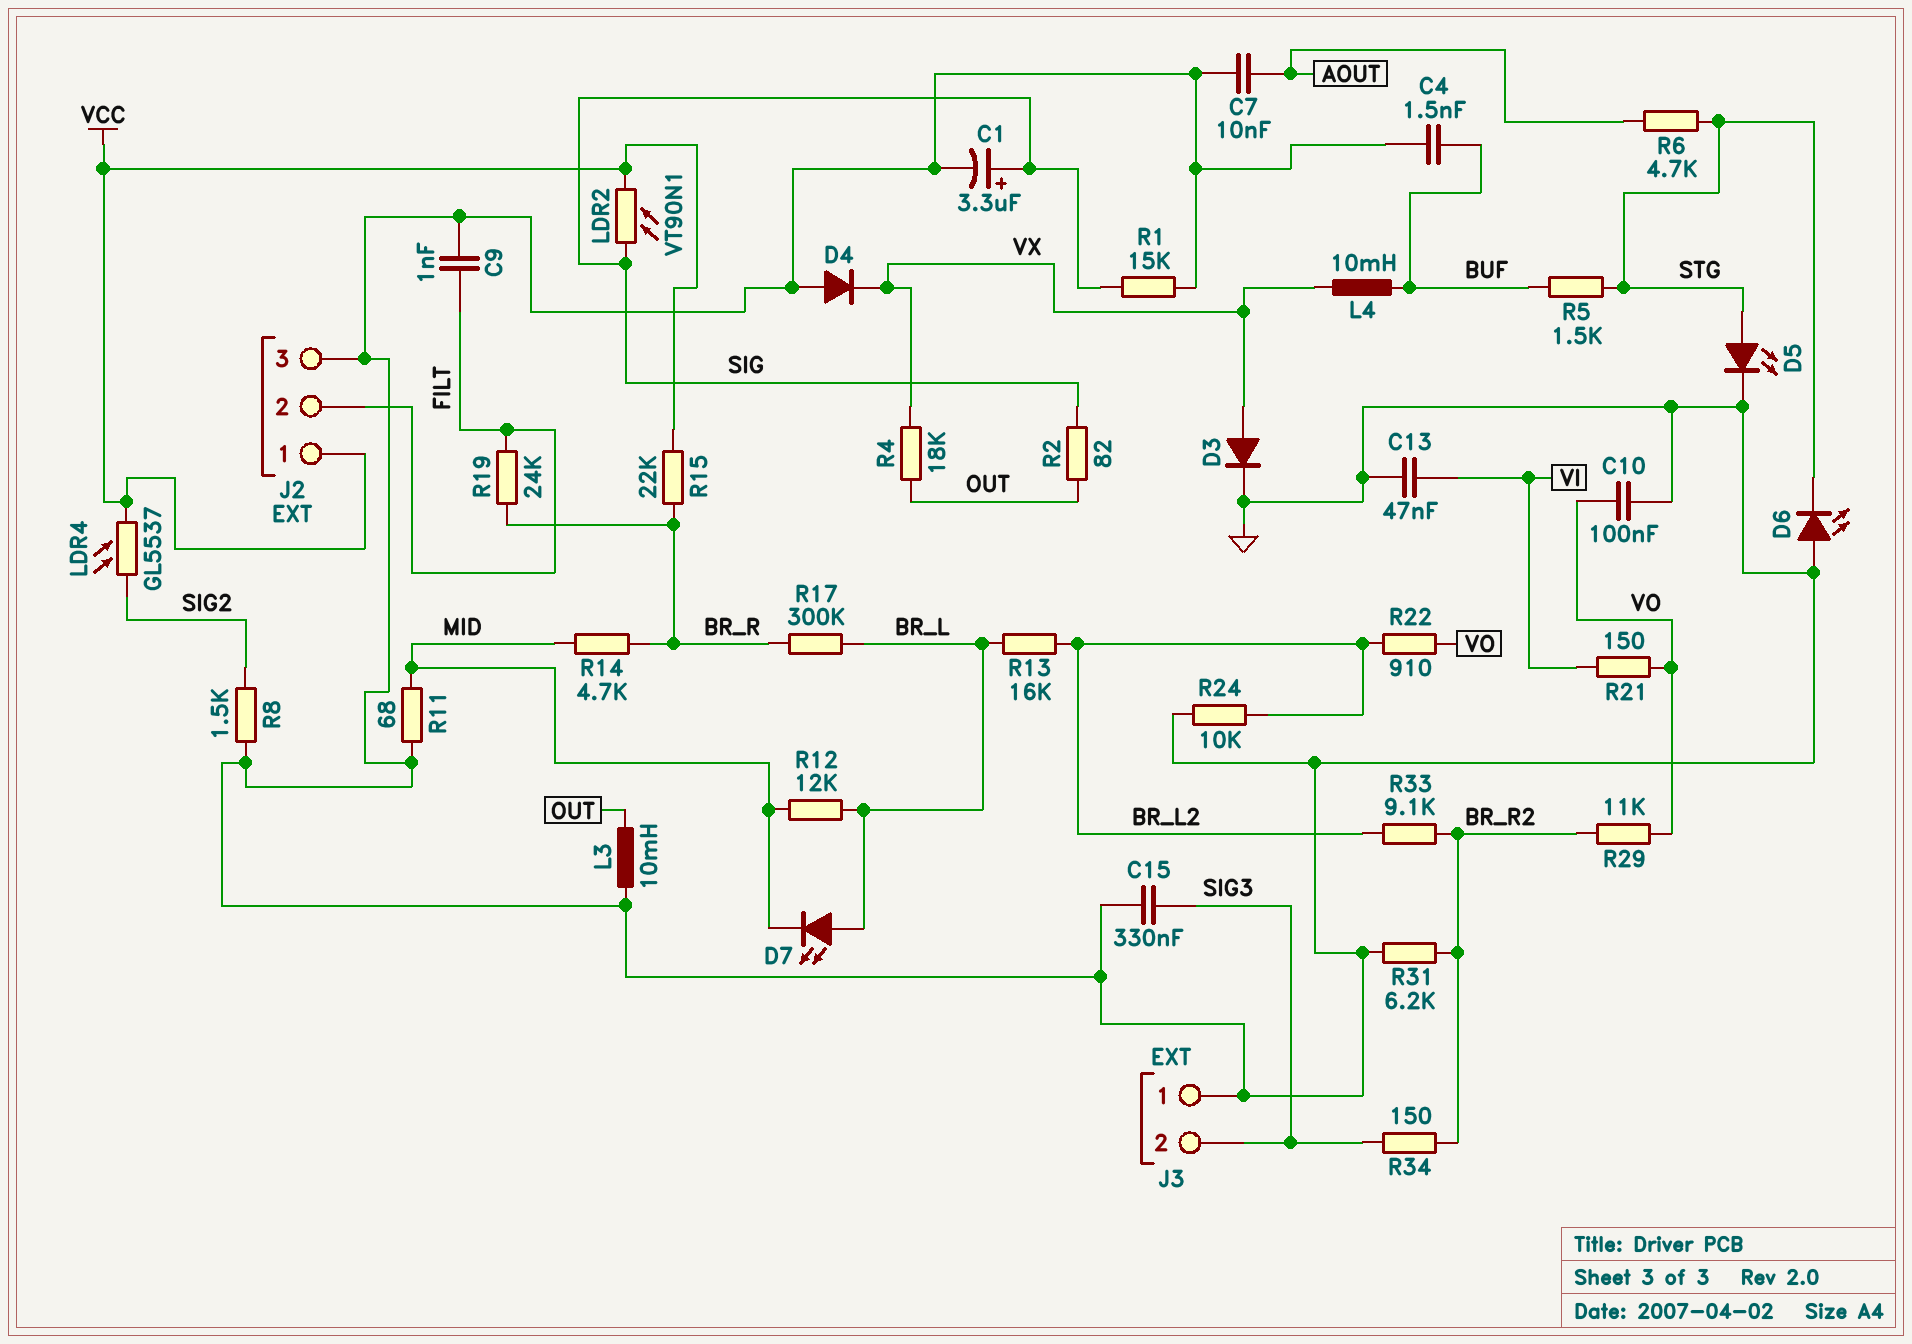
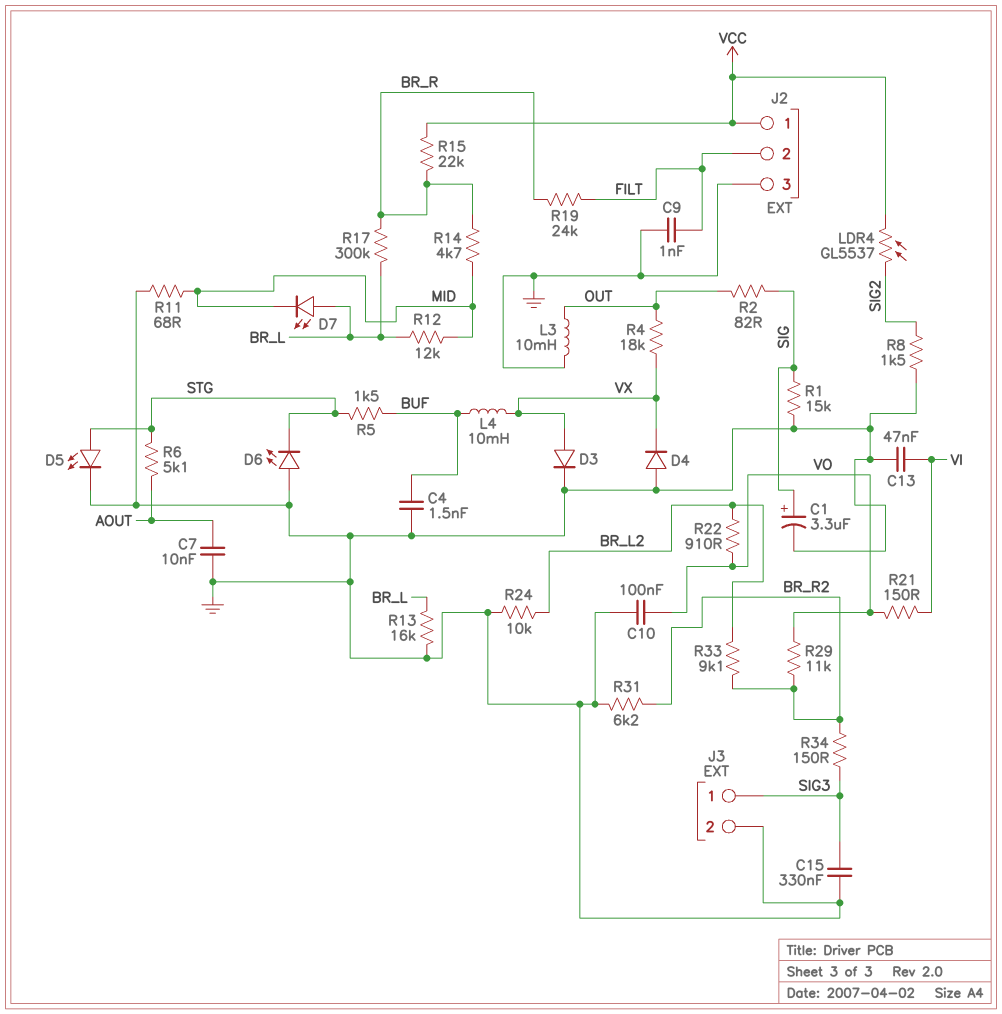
J3 pin 1: GND -> SIG3
J3 pin 2: SIG3 -> GND
LDR2: VT90N1 (SIG, VCC) -> none
R6: 4.7k (AOUT, STG) -> 5.1k (AOUT, STG)
R13: 16k (BR_L, BR_L2) -> 16k (BR_L, GND)

